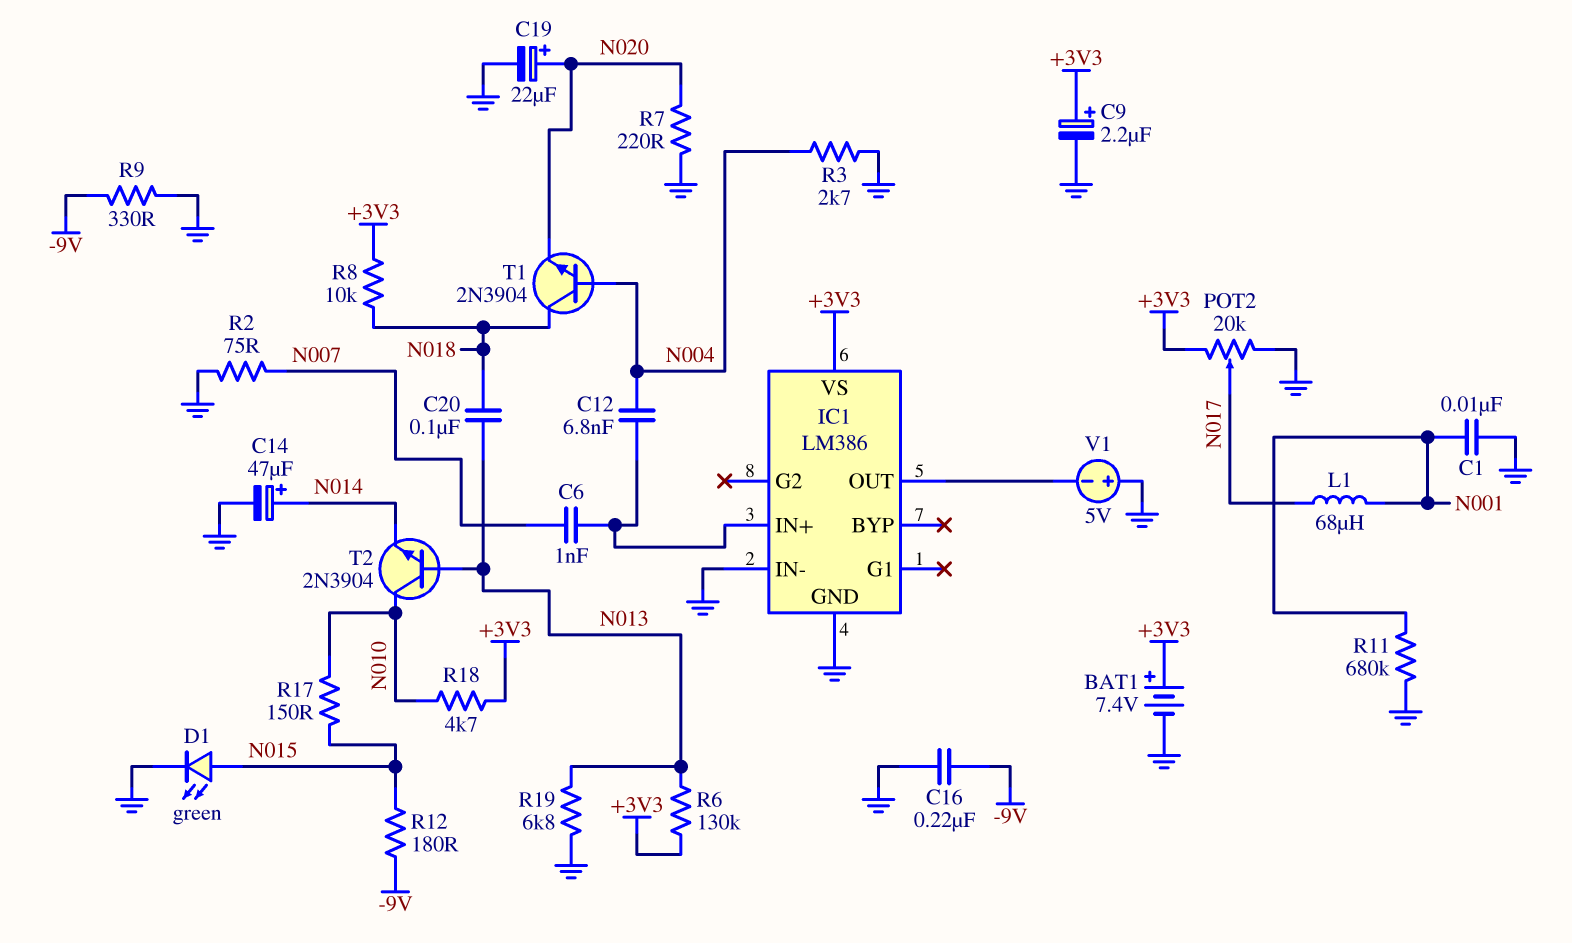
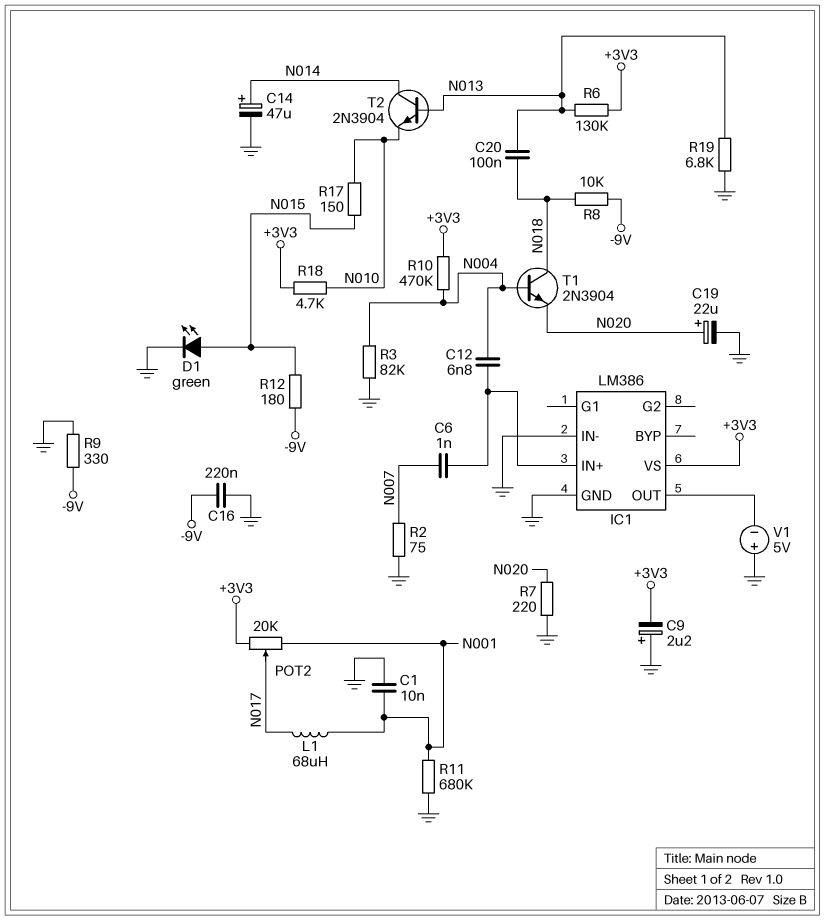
BAT1: 7.4V (plus +3V3, minus GND) -> none
C9: 2.2uF (plus +3V3, minus GND) -> 2.2uF (plus GND, minus +3V3)
POT2: 20k (+3V3, GND, wiper N017) -> 20k (+3V3, N001, wiper N017)
R3: 2.7k (GND, N004) -> 82k (GND, N004)
R8: 10k (+3V3, N018) -> 10k (-9V, N018)
R10: none -> 470k (+3V3, N004)
T2: NPN 2N3904 (B N013, C N010, E N014) -> NPN 2N3904 (B N013, C N014, E N010)

